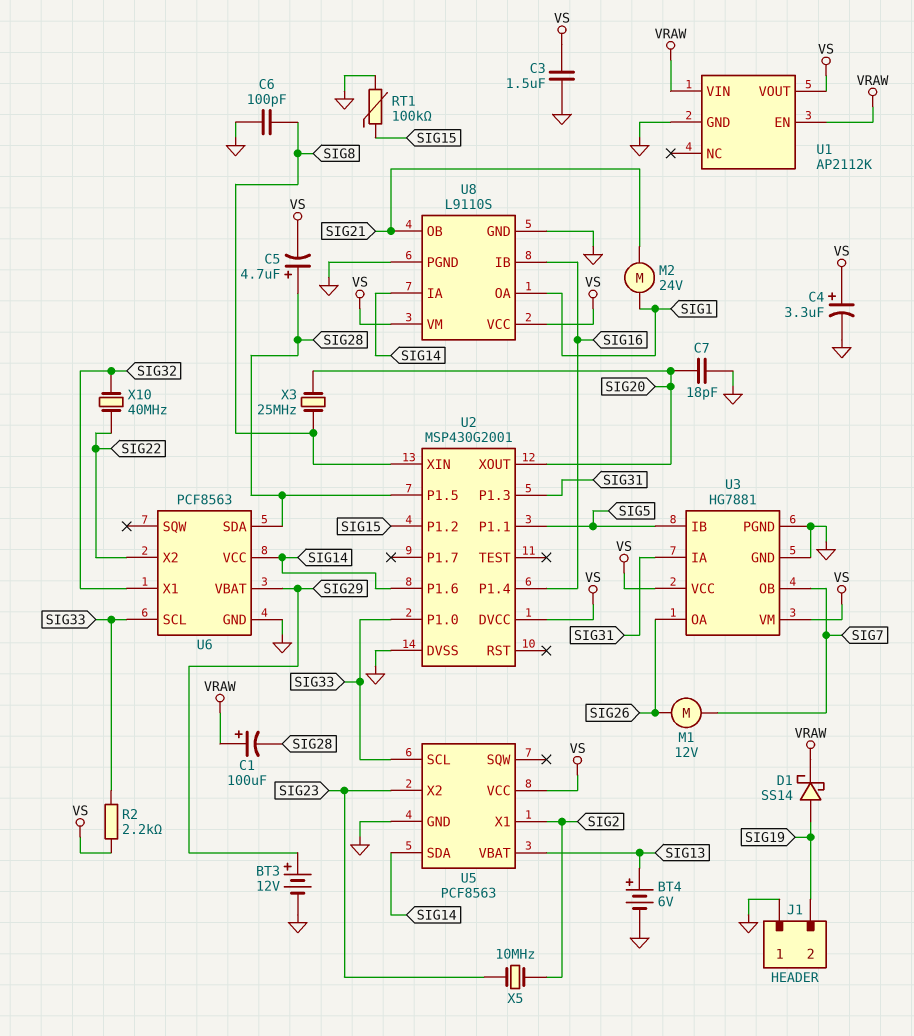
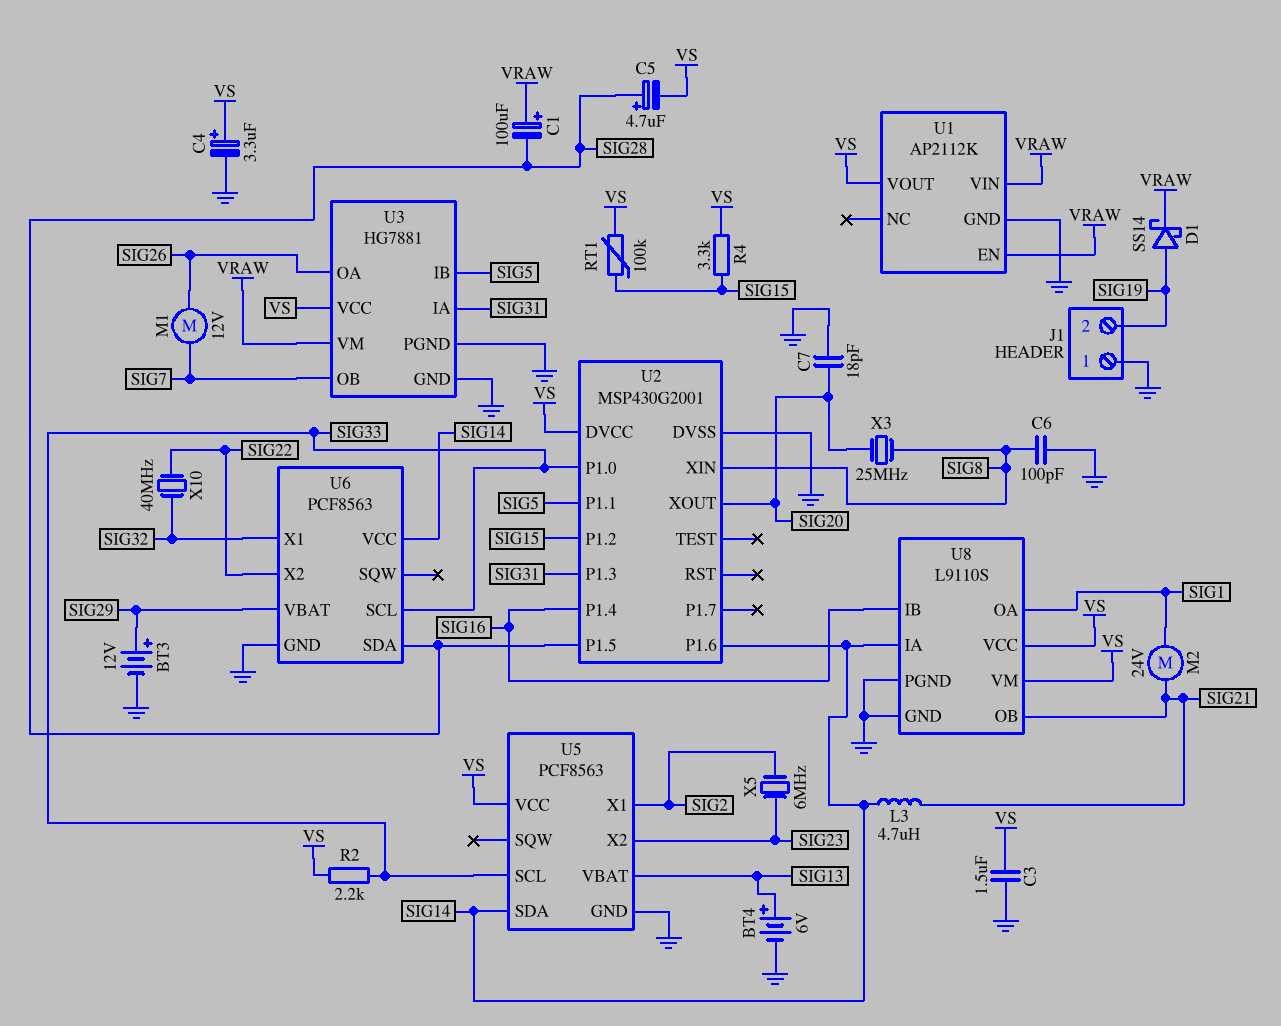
L3: none -> 4.7uH (SIG14, SIG21)
R4: none -> 3.3k (SIG15, VS)
RT1: 100k (GND, SIG15) -> 100k (SIG15, VS)
U3 pin VM: VS -> VRAW
X5: 10MHz (SIG2, SIG23) -> 6MHz (SIG2, SIG23)

